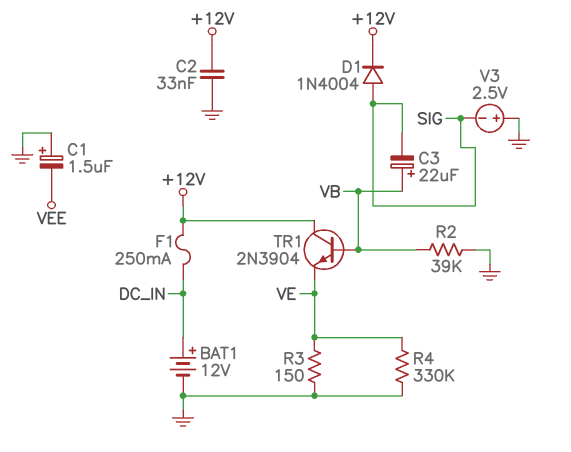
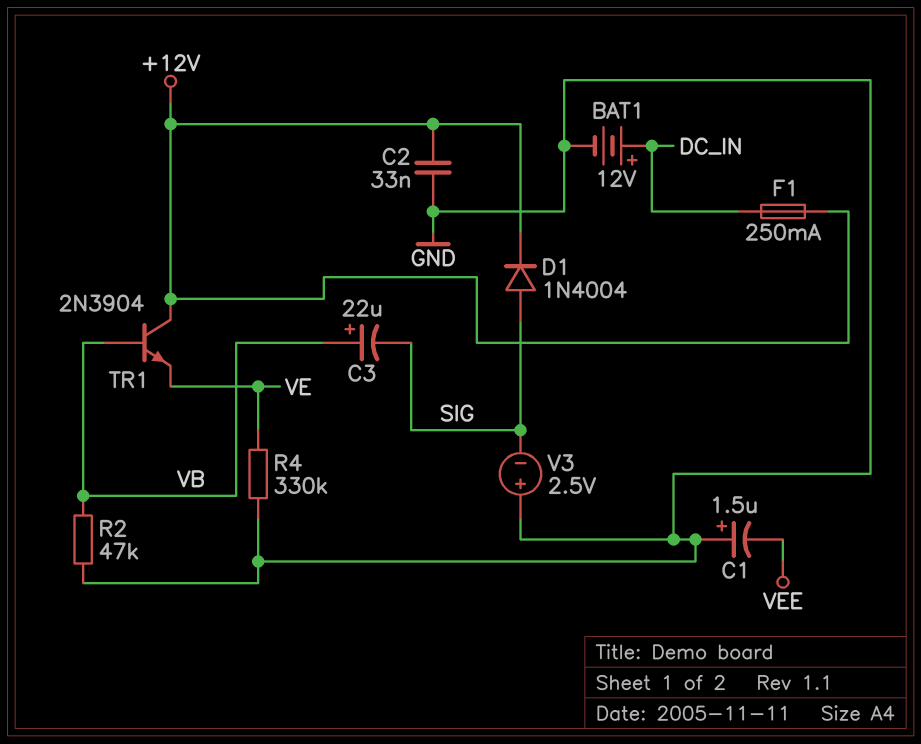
R2: 39k (GND, VB) -> 47k (GND, VB)
R3: 150 (GND, VE) -> none

